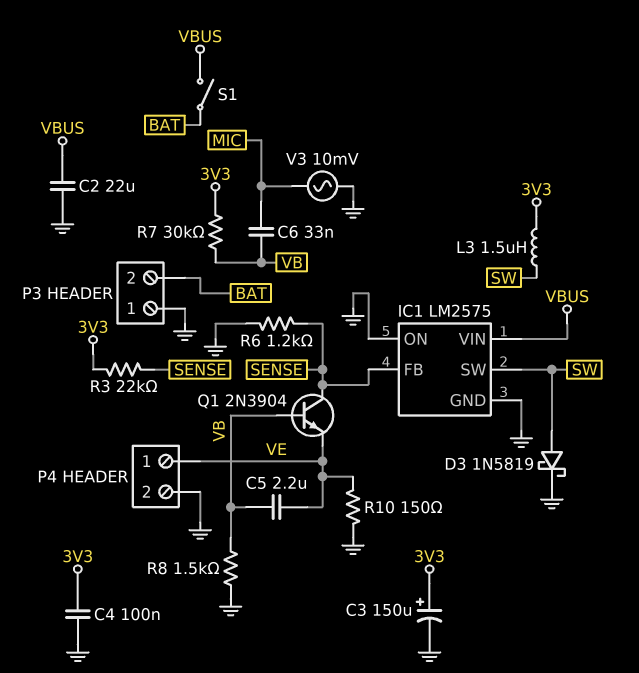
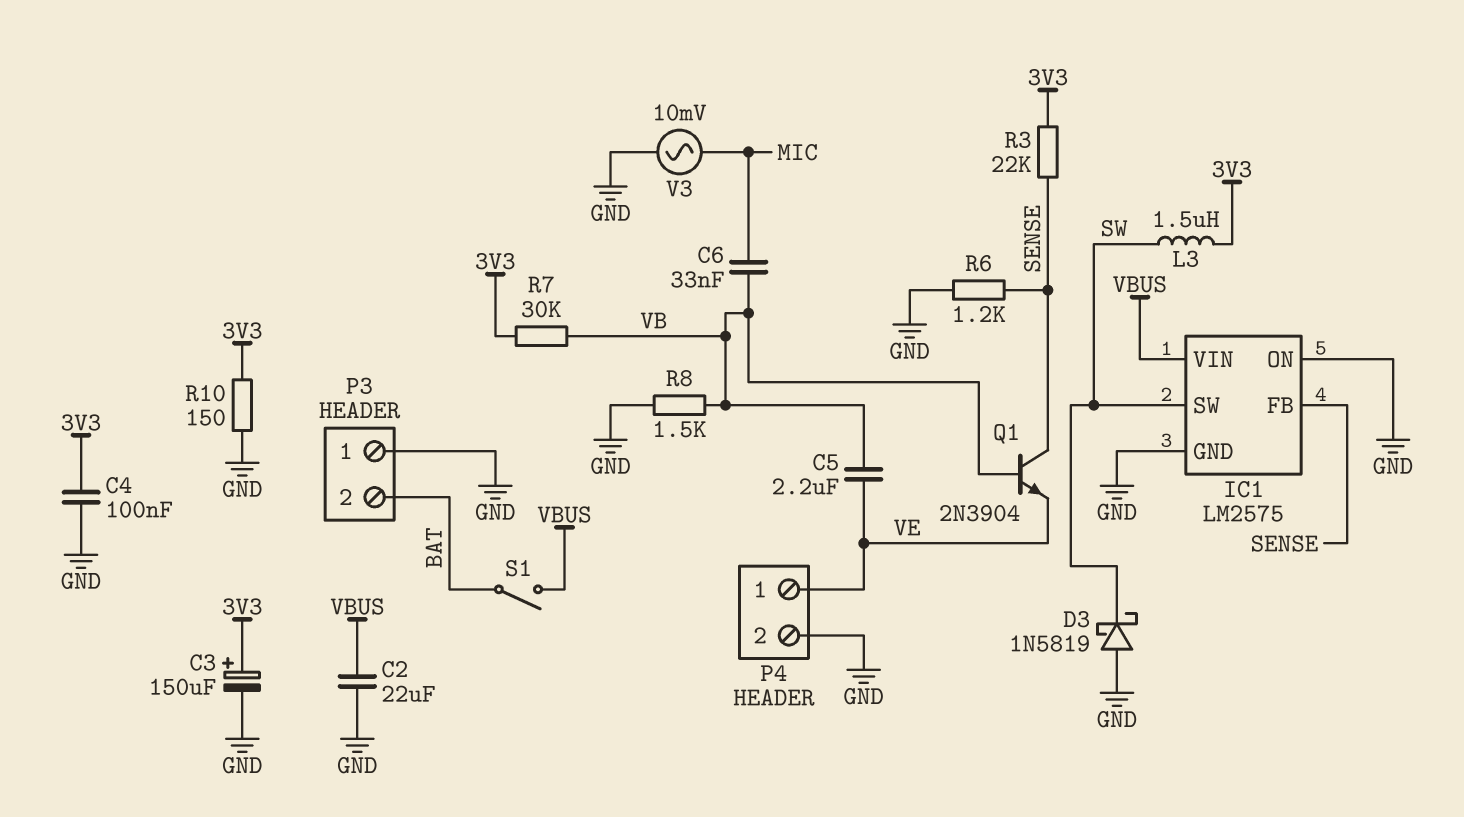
D3: schottky 1N5819 (A SW, K GND) -> schottky 1N5819 (A GND, K SW)
R10: 150 (GND, VE) -> 150 (3V3, GND)

